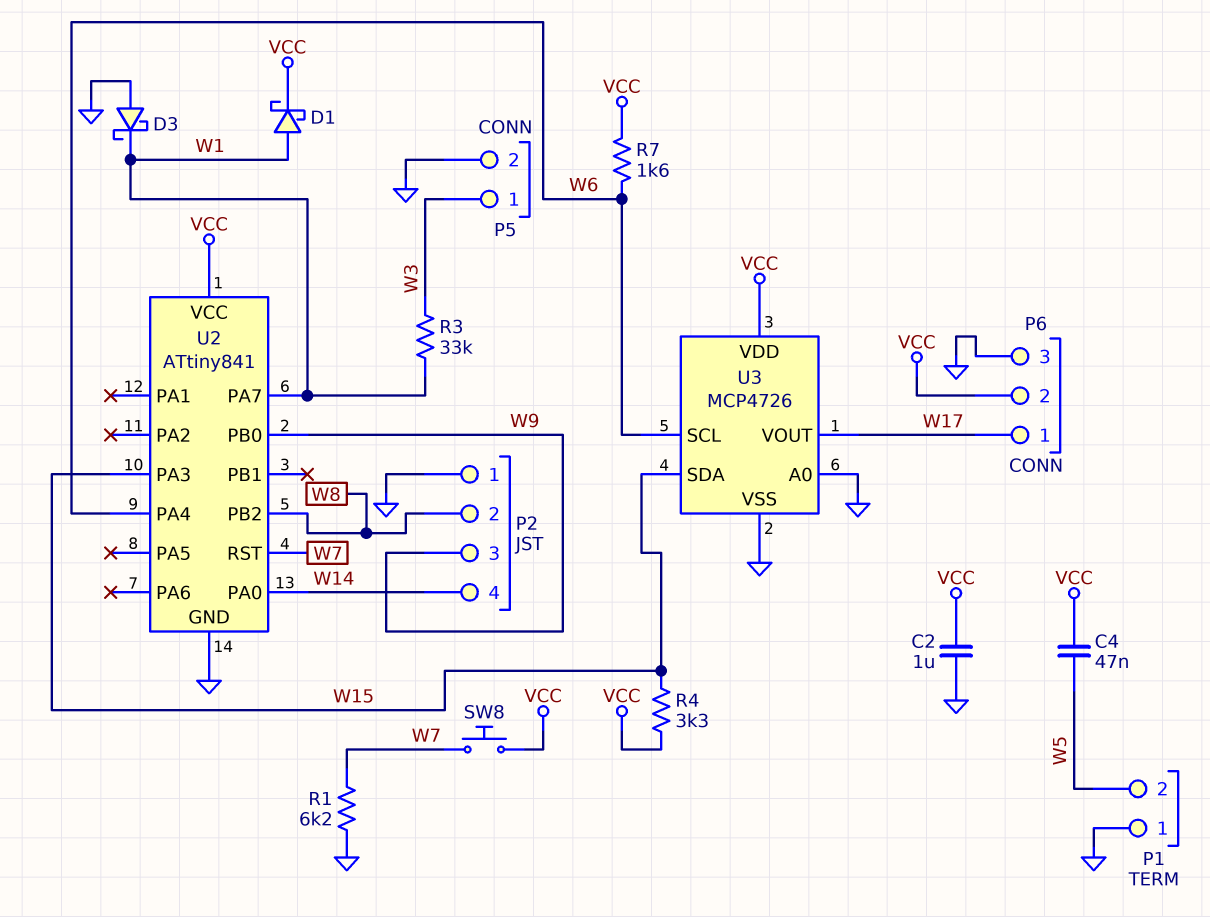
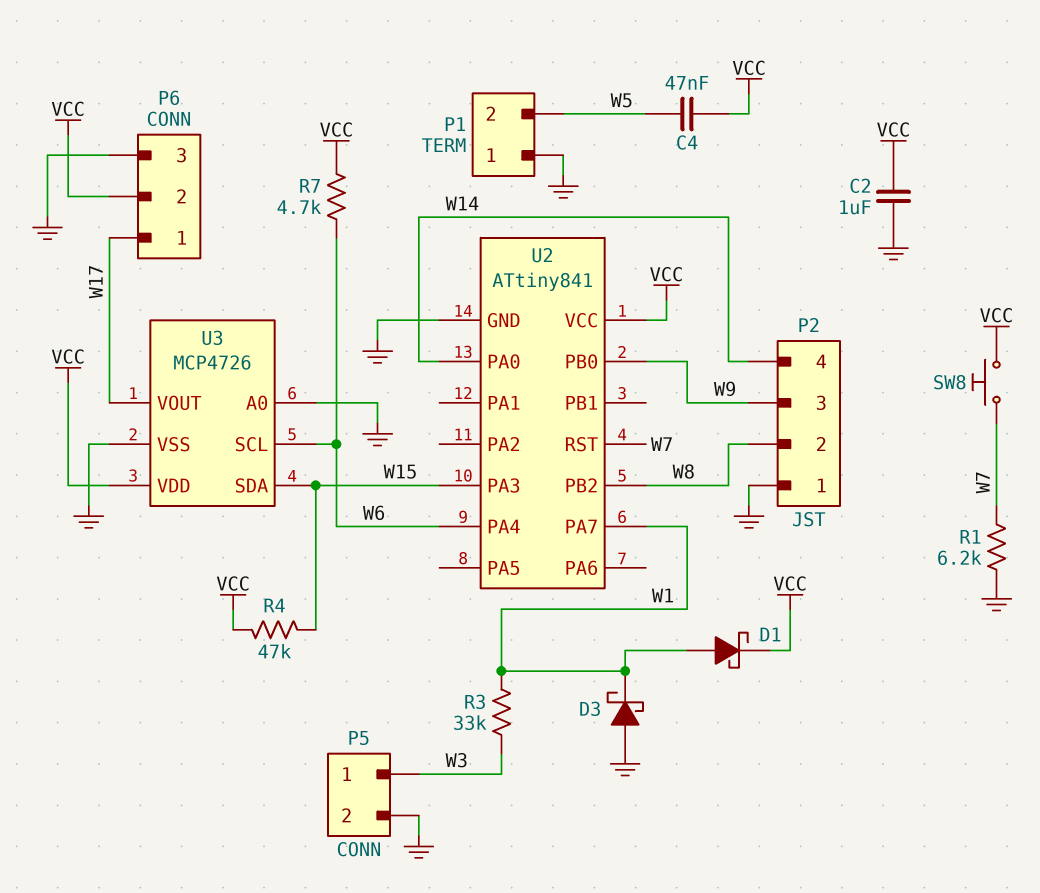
R4: 3.3k (VCC, W15) -> 47k (VCC, W15)
R7: 1.6k (VCC, W6) -> 4.7k (VCC, W6)

